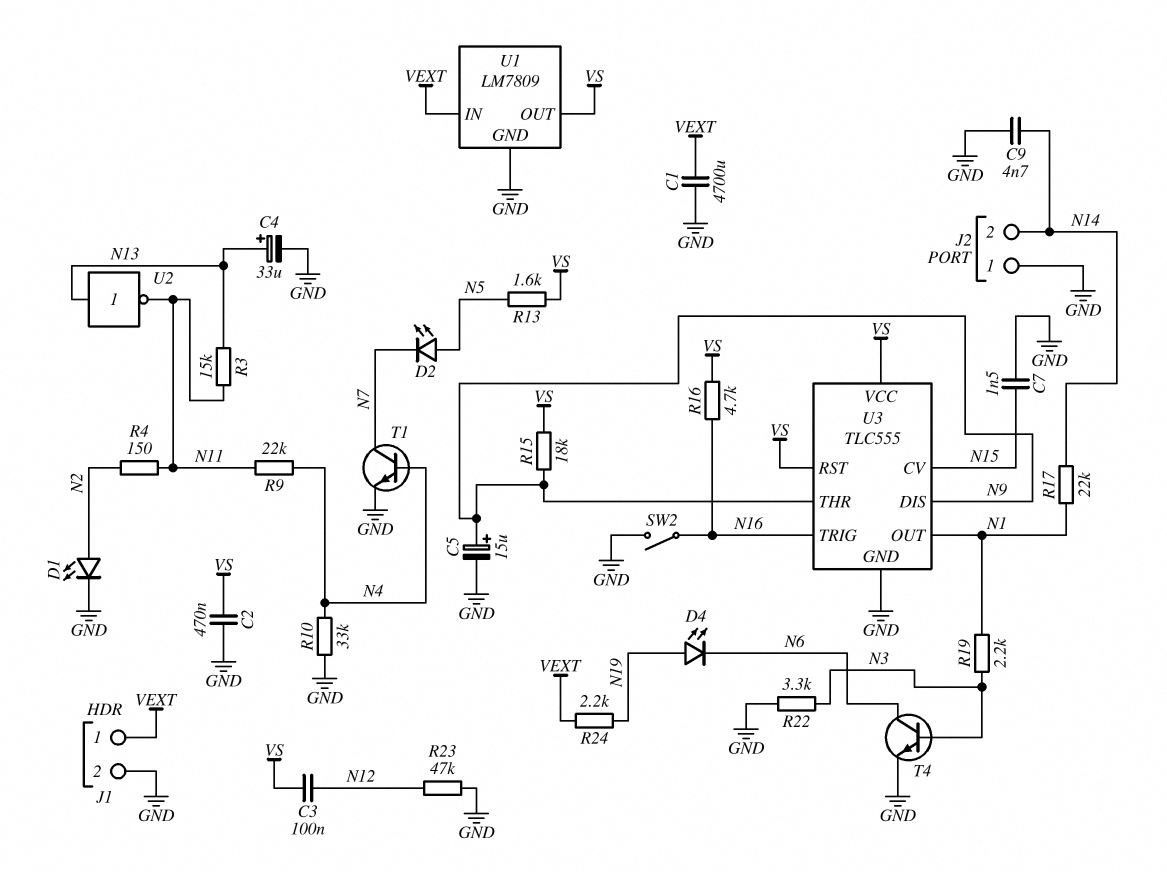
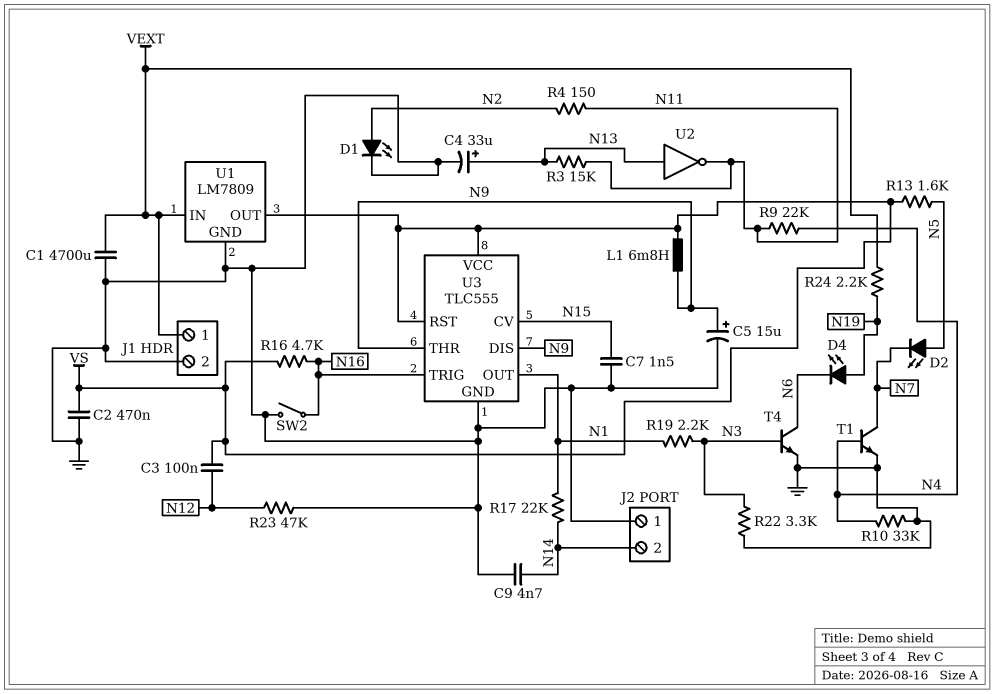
L1: none -> 6.8mH (N9, VS)
R15: 18k (N9, VS) -> none

